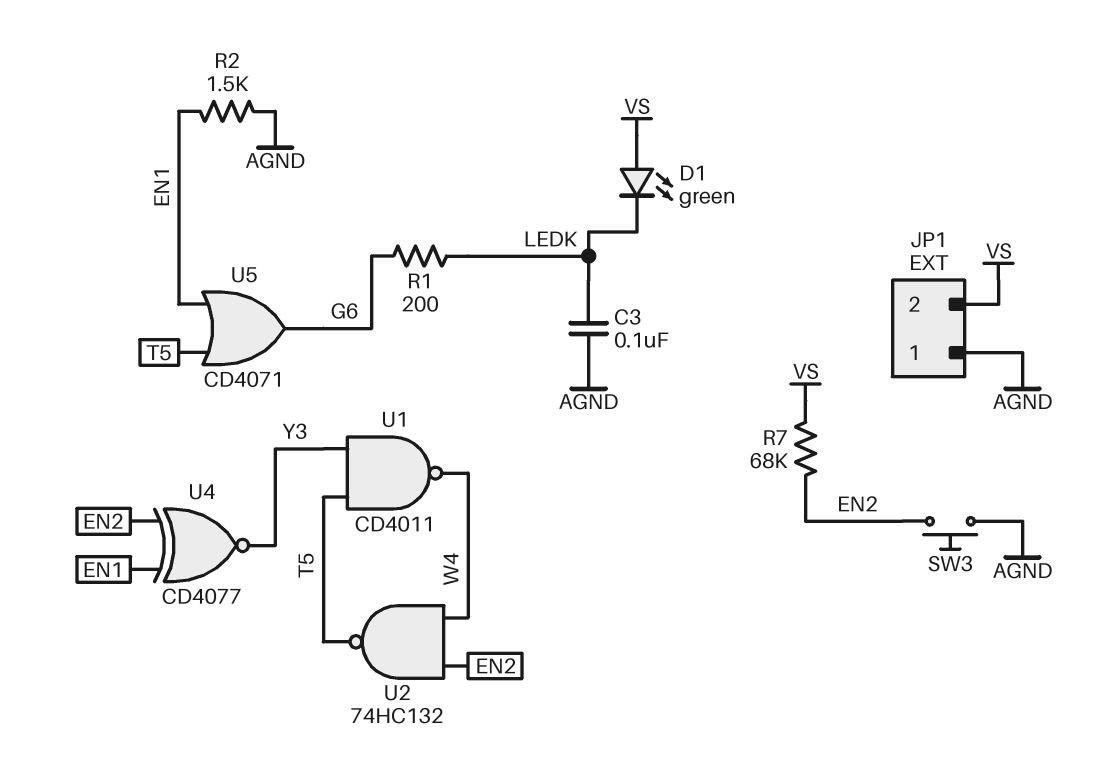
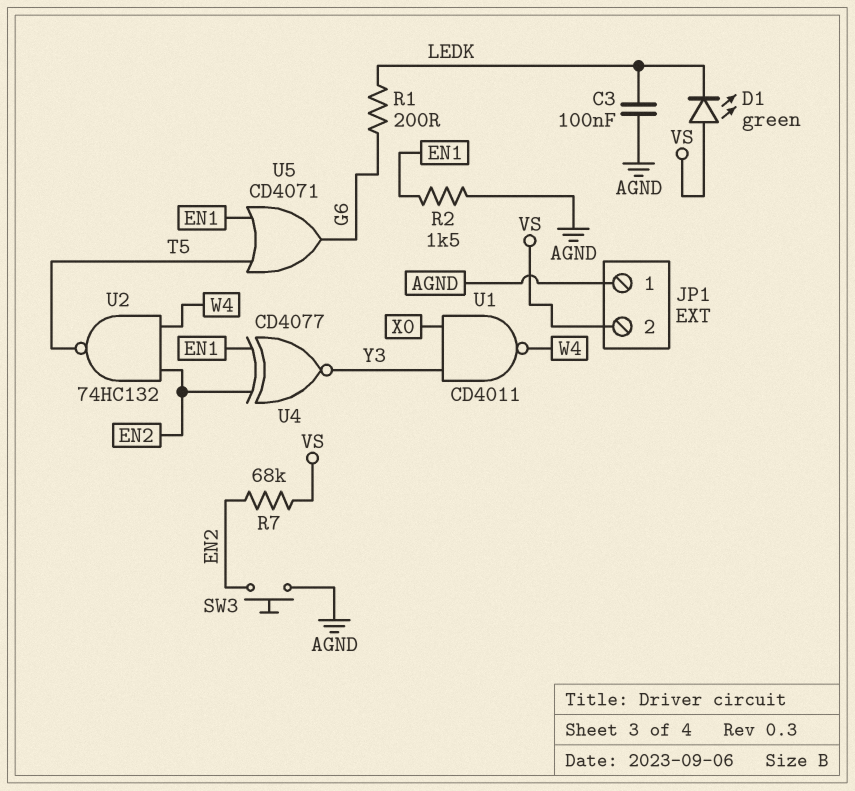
U1: NAND CD4011 (in T5, in Y3, out W4) -> NAND CD4011 (in X0, in Y3, out W4)

